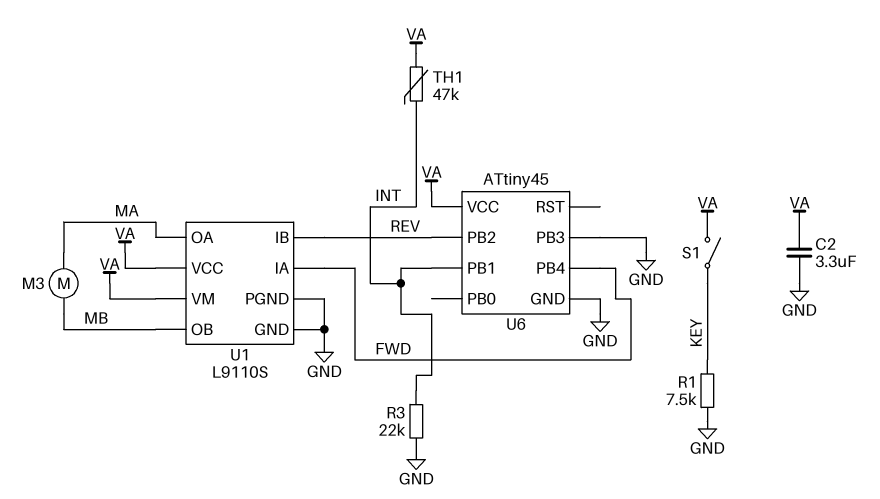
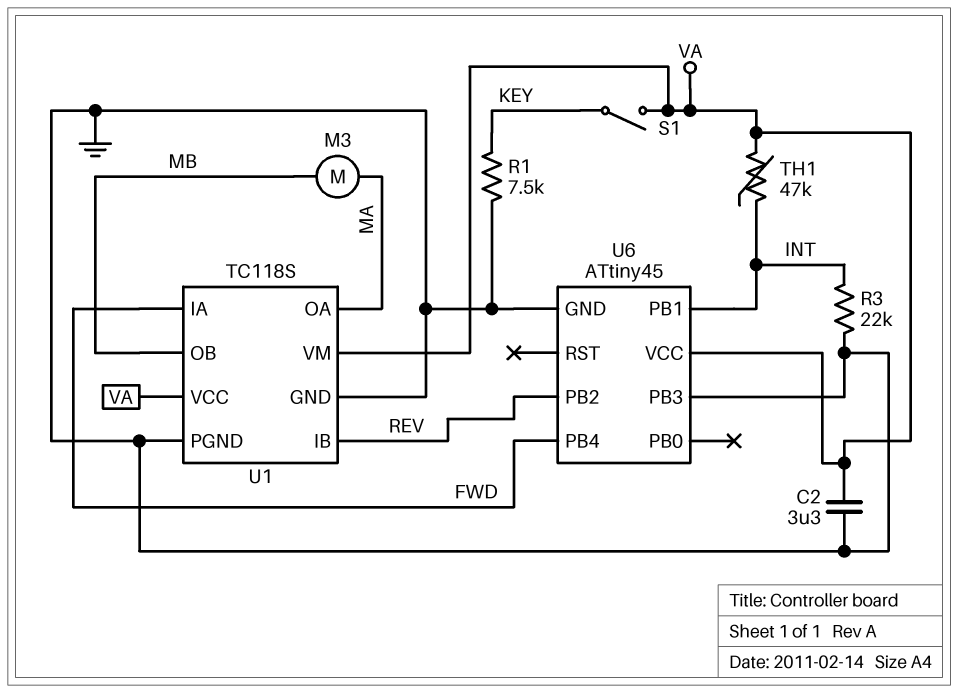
U1: L9110S -> TC118S

